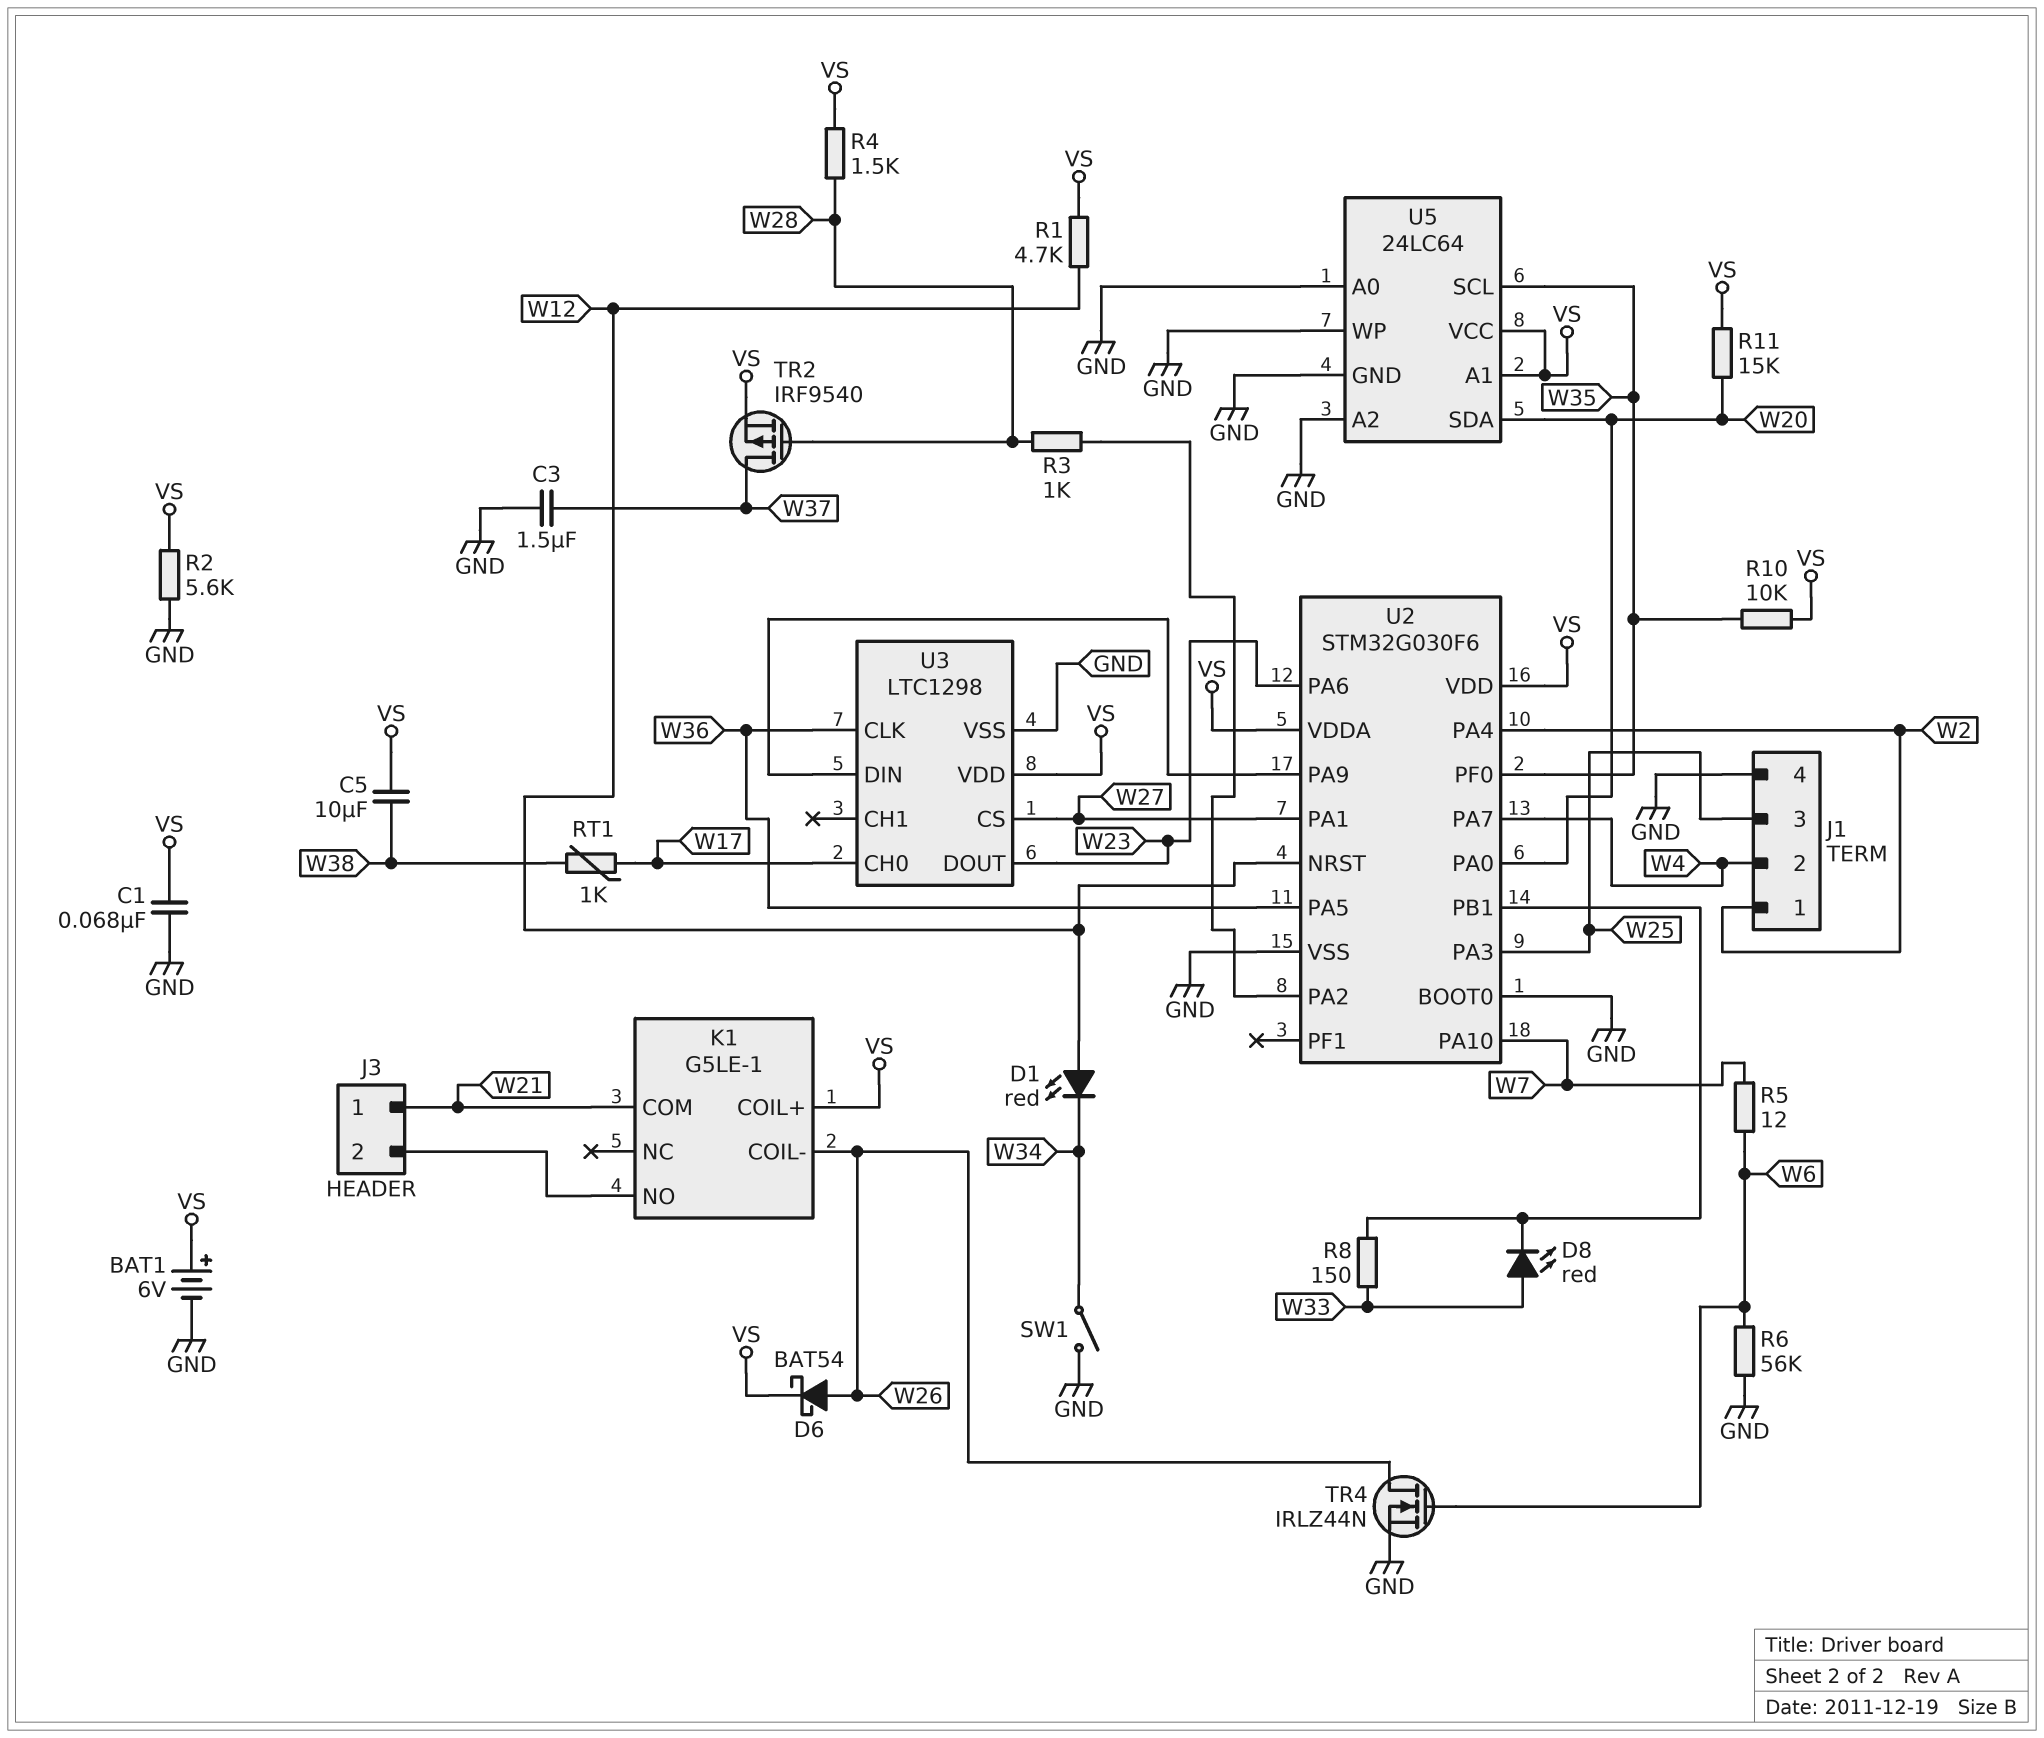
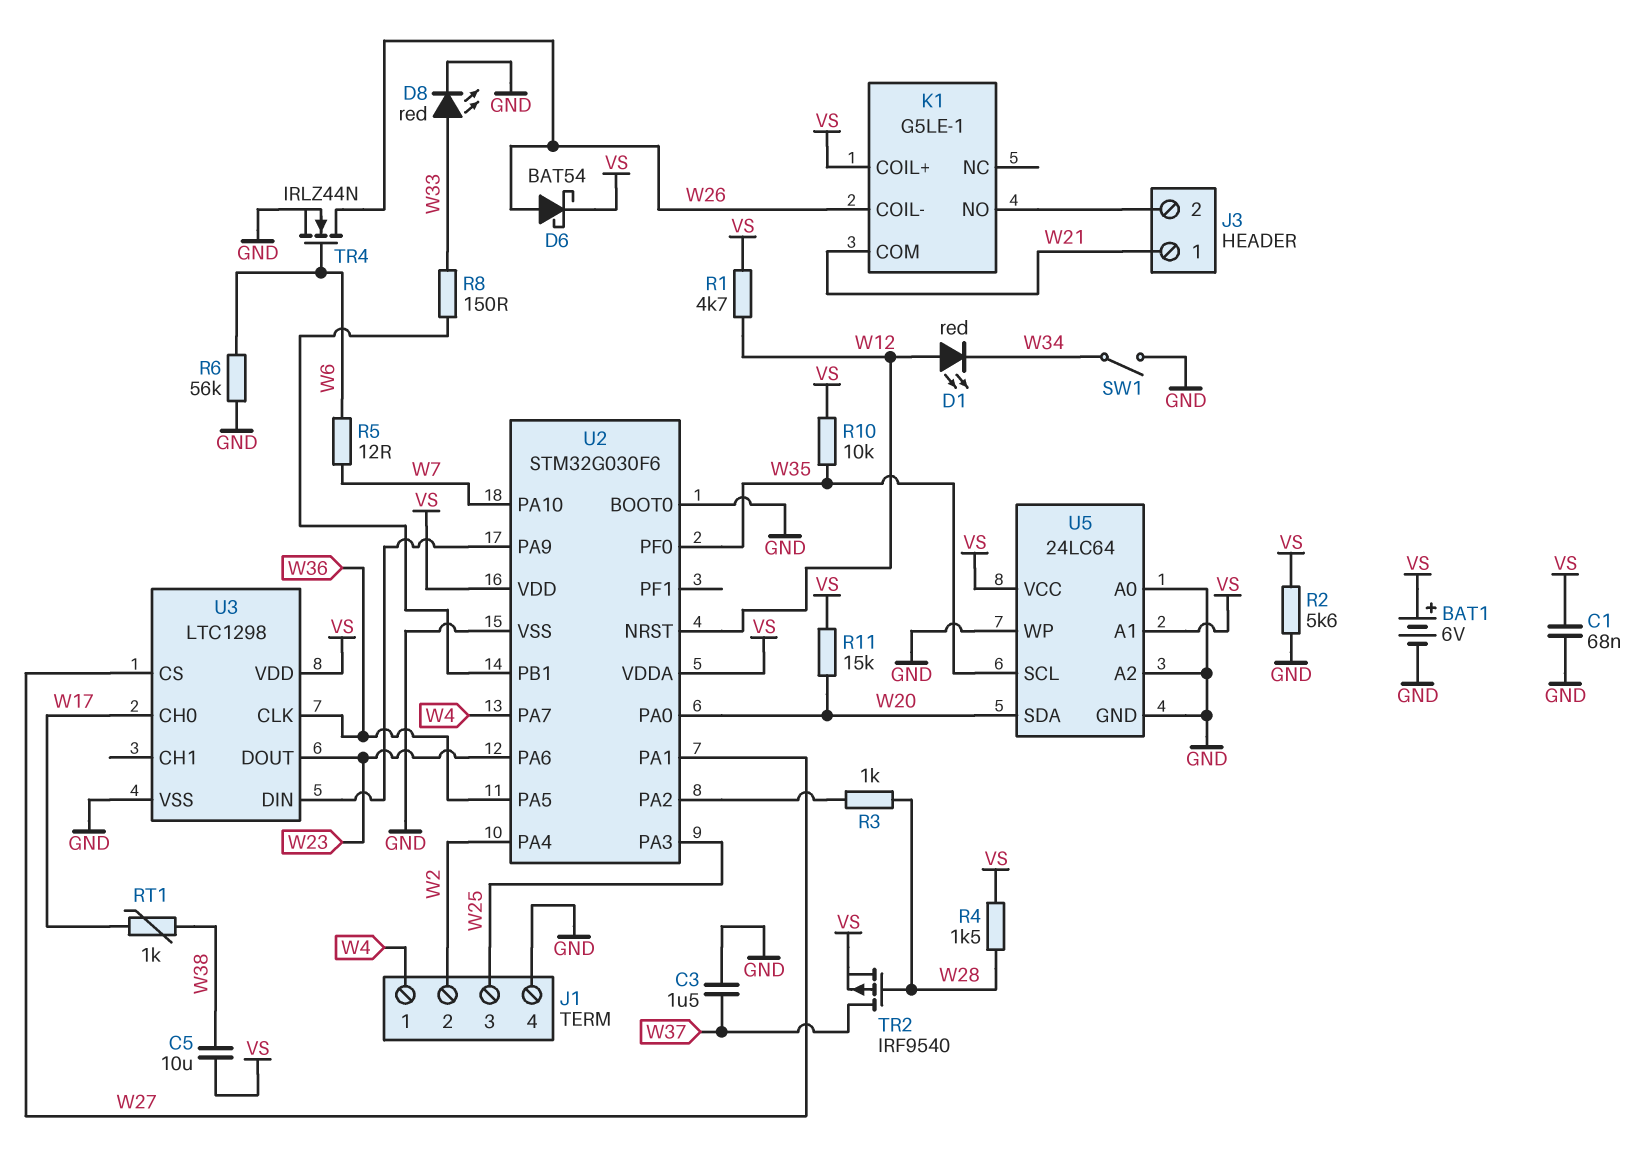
D8: LED red (A W33, K U2/PB1) -> LED red (A W33, K GND)
J1 pin 1: W2 -> W4
J1 pin 2: W4 -> W2

